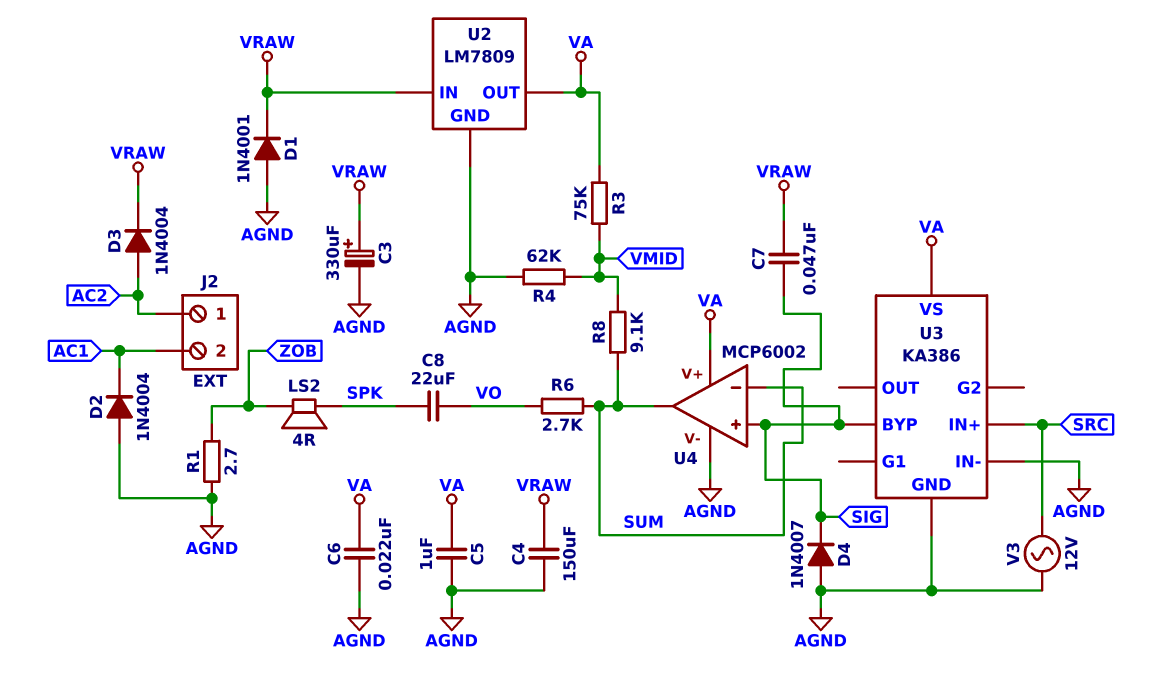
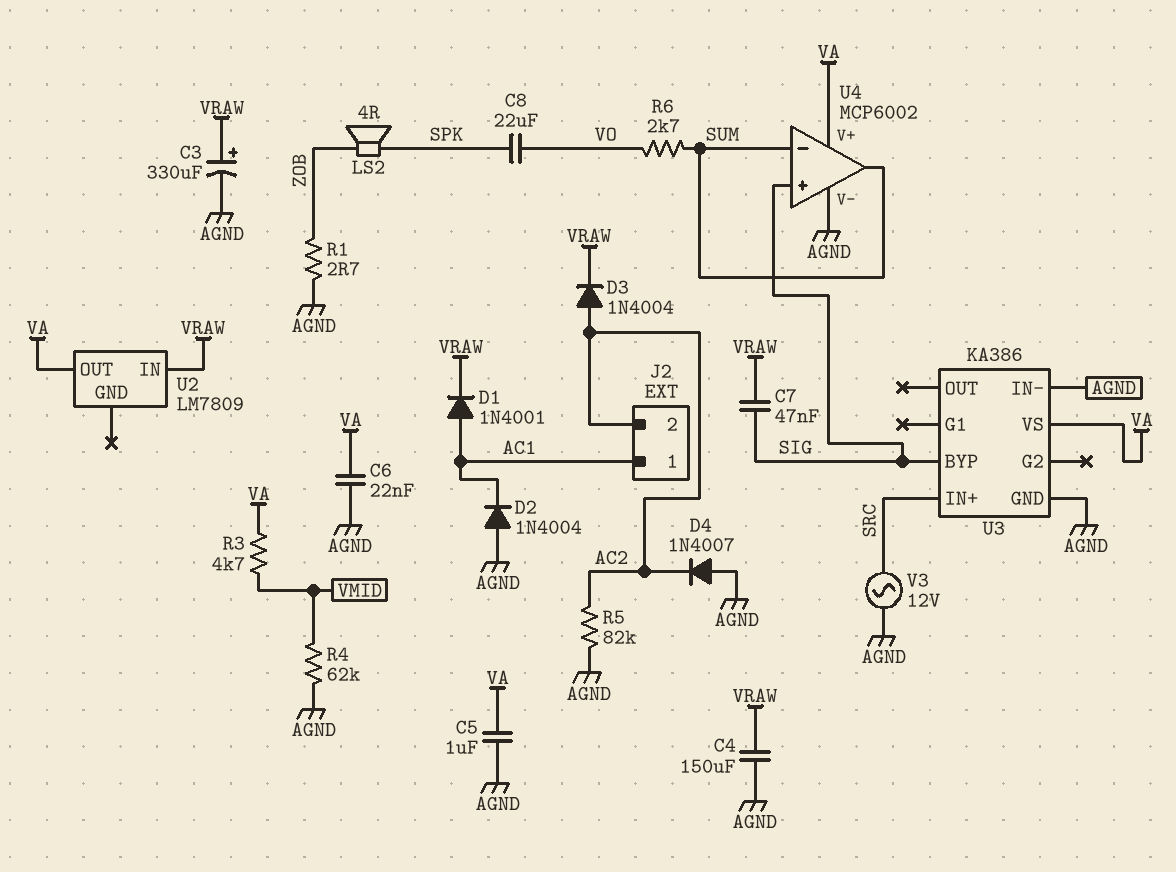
D1: diode 1N4001 (A AGND, K VRAW) -> diode 1N4001 (A AC1, K VRAW)
D4: diode 1N4007 (A AGND, K SIG) -> diode 1N4007 (A AGND, K AC2)
J2 pin 1: AC2 -> AC1
J2 pin 2: AC1 -> AC2
R3: 75k (VA, VMID) -> 4.7k (VA, VMID)
R5: none -> 82k (AC2, AGND)
R8: 9.1k (SUM, VMID) -> none
U2 pin GND: AGND -> none

